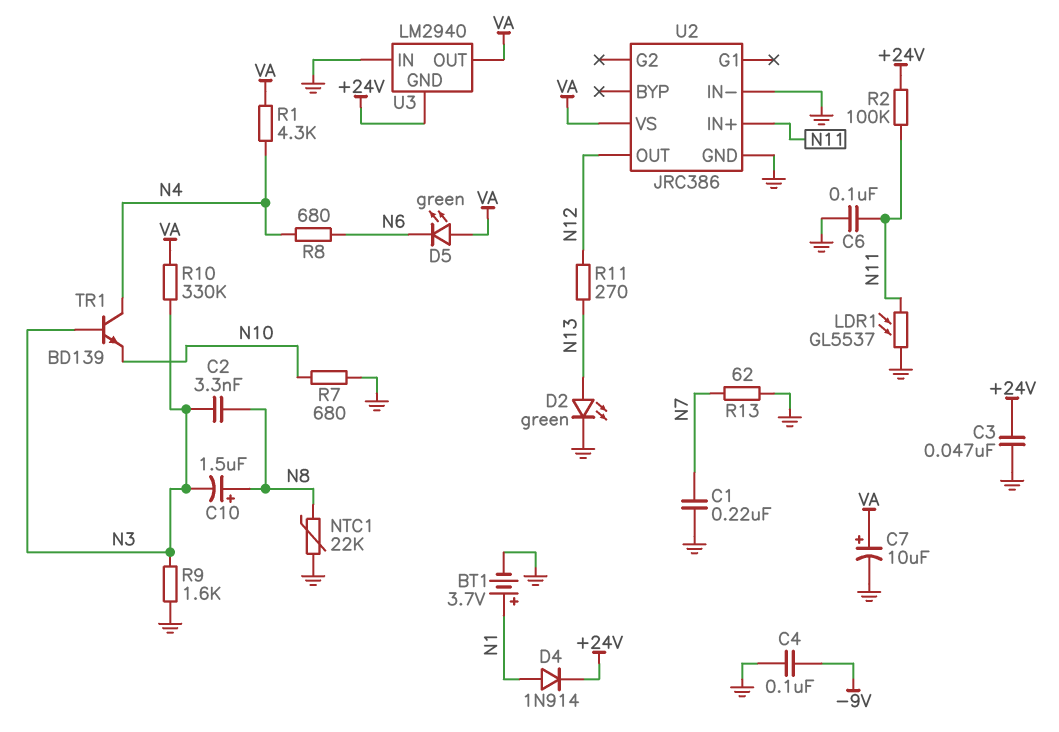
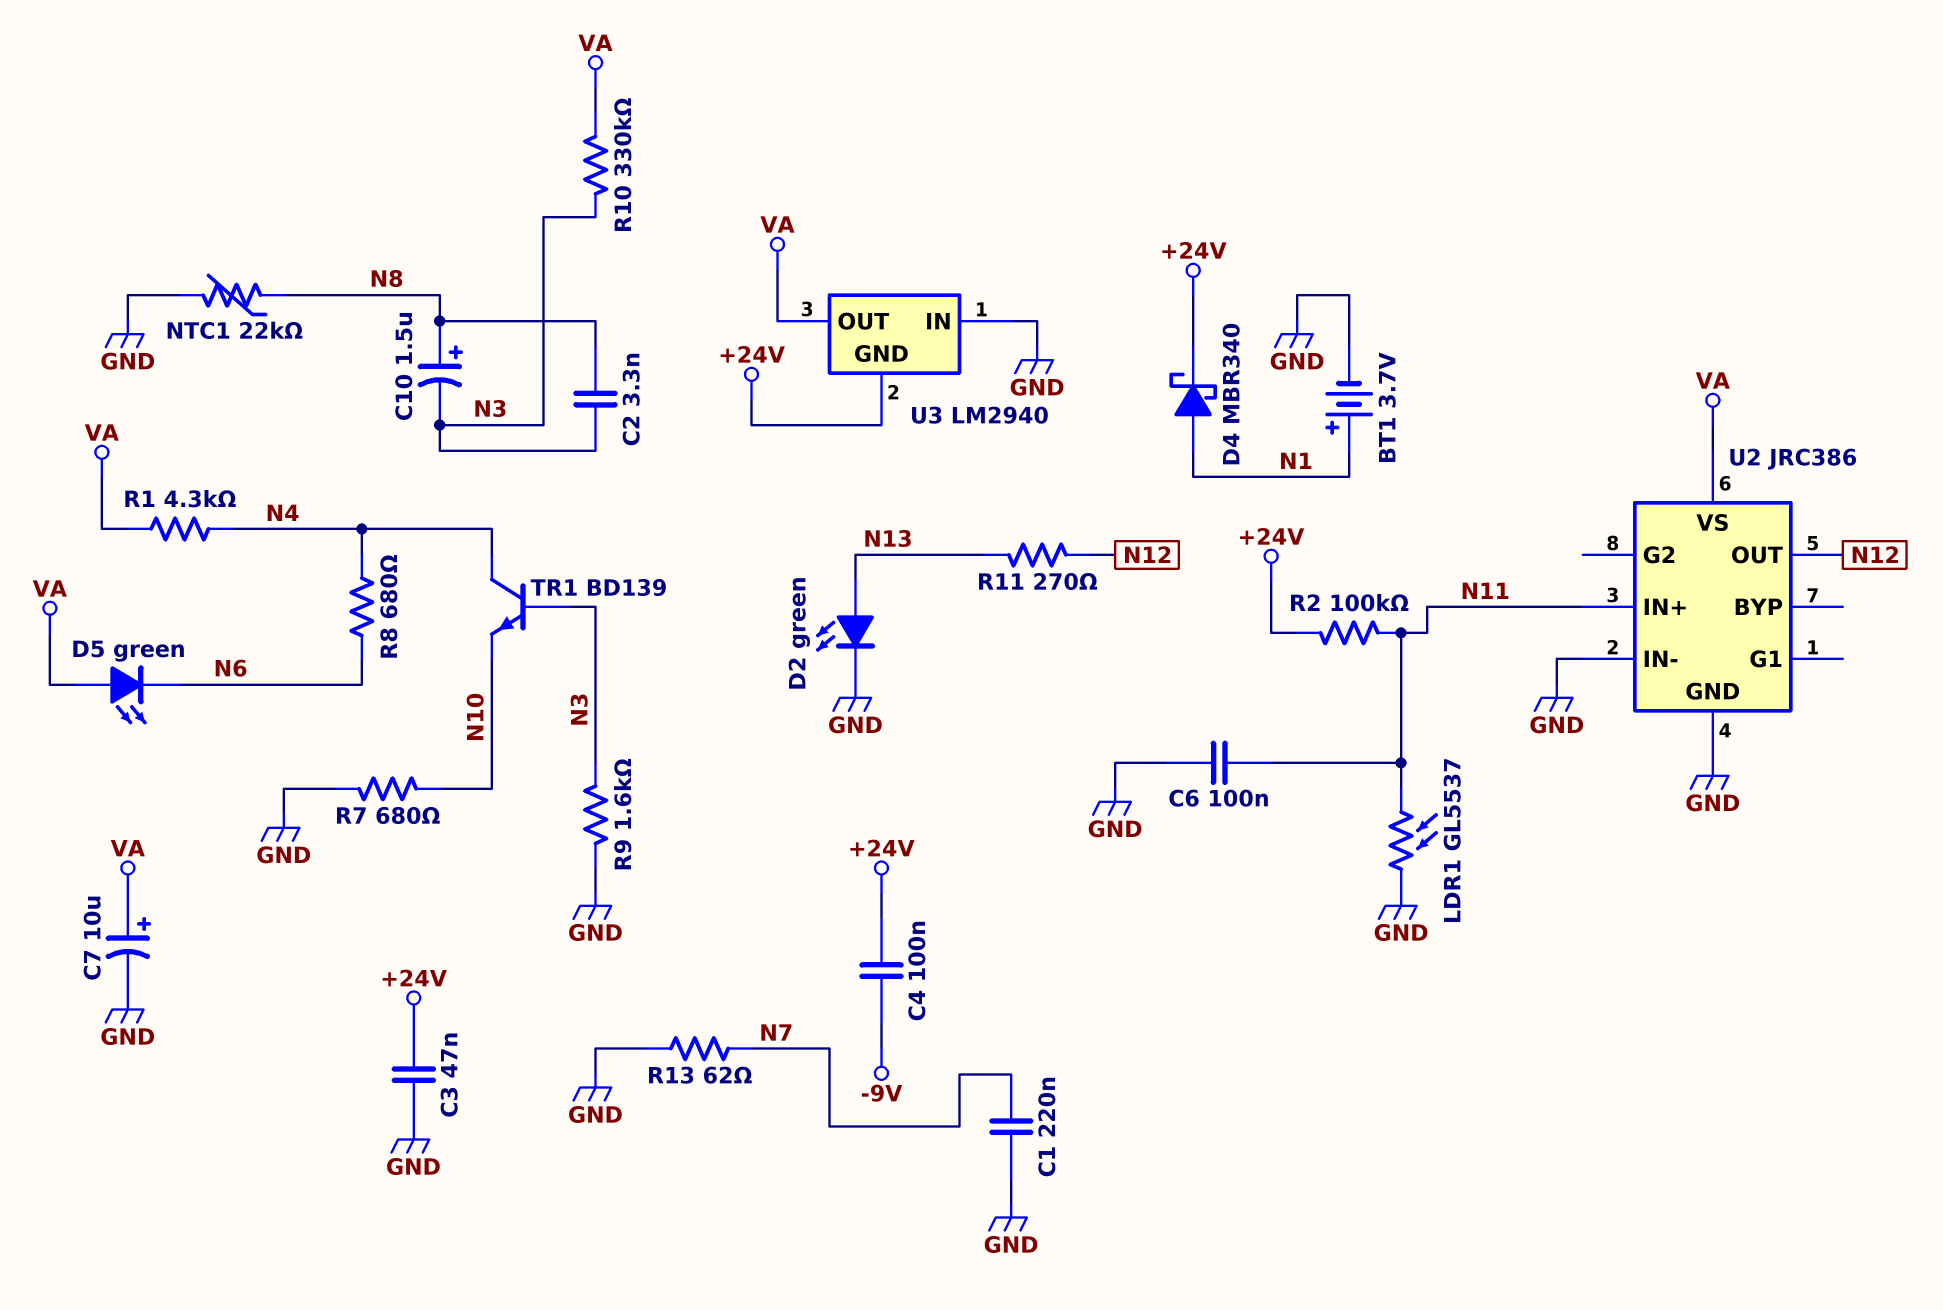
C4: 100nF (-9V, GND) -> 100nF (+24V, -9V)
D4: diode 1N914 (A N1, K +24V) -> schottky MBR340 (A N1, K +24V)

